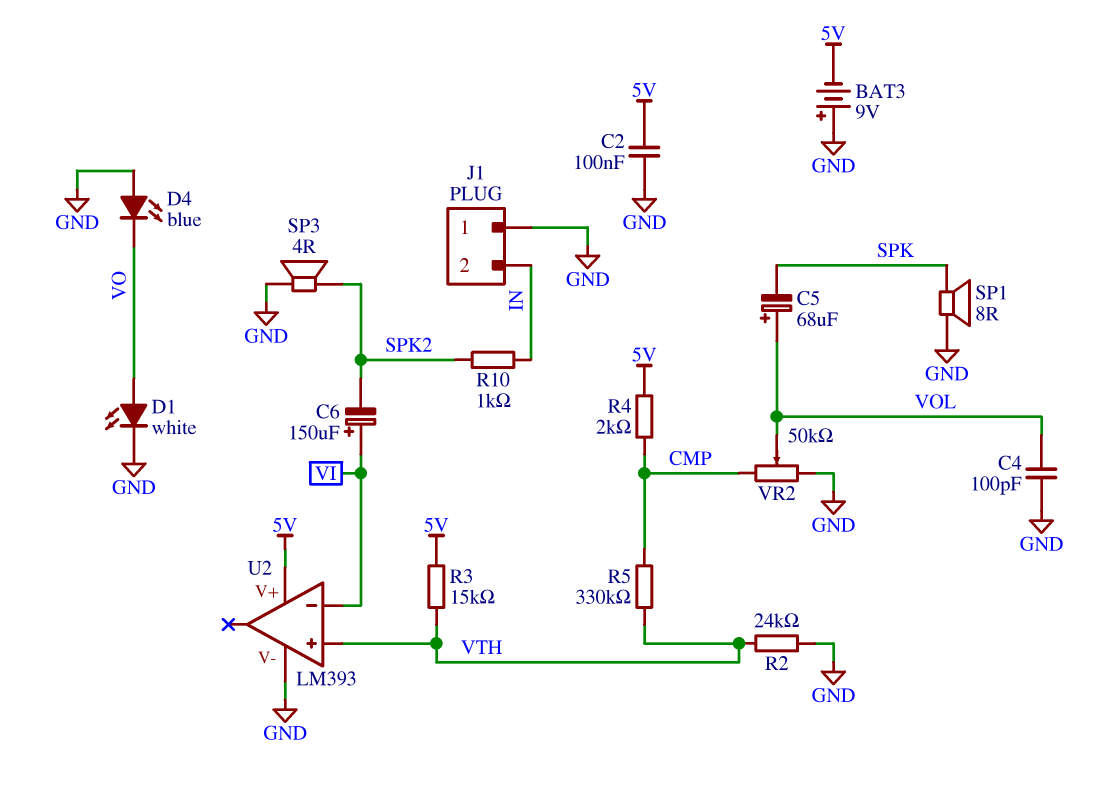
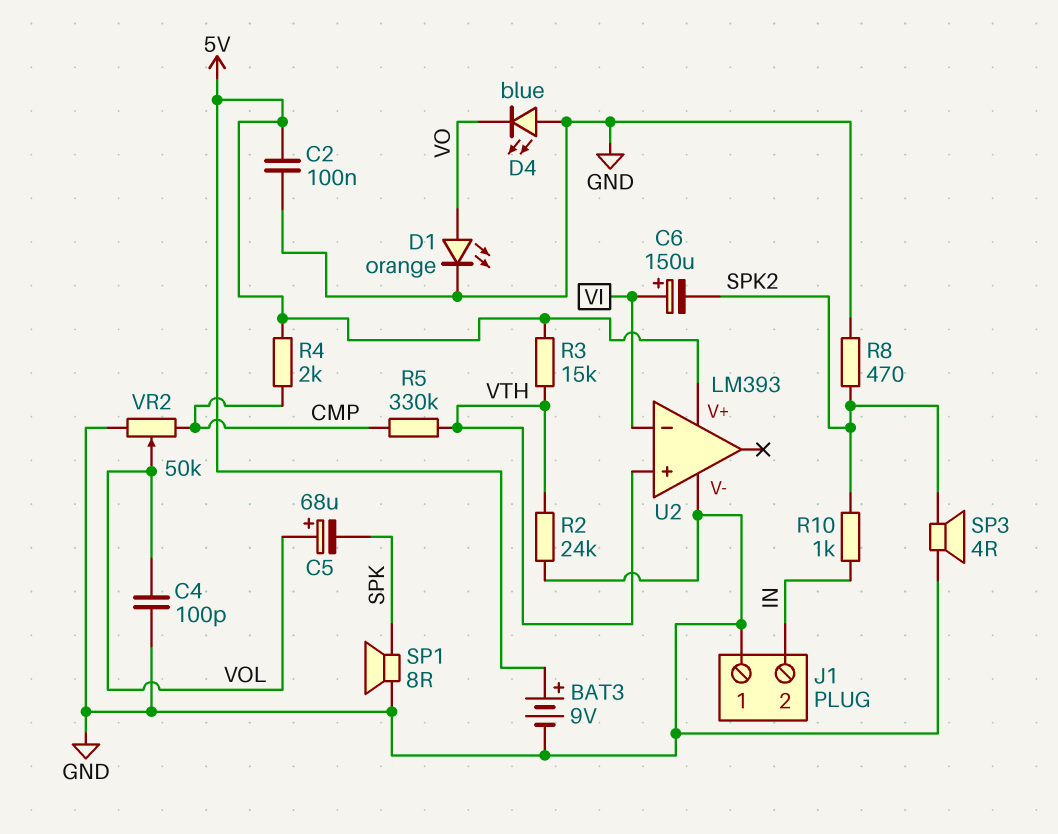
BAT3: 9V (plus GND, minus 5V) -> 9V (plus 5V, minus GND)
D1: LED white (A VO, K GND) -> LED orange (A VO, K GND)
R8: none -> 470 (GND, SPK2)

